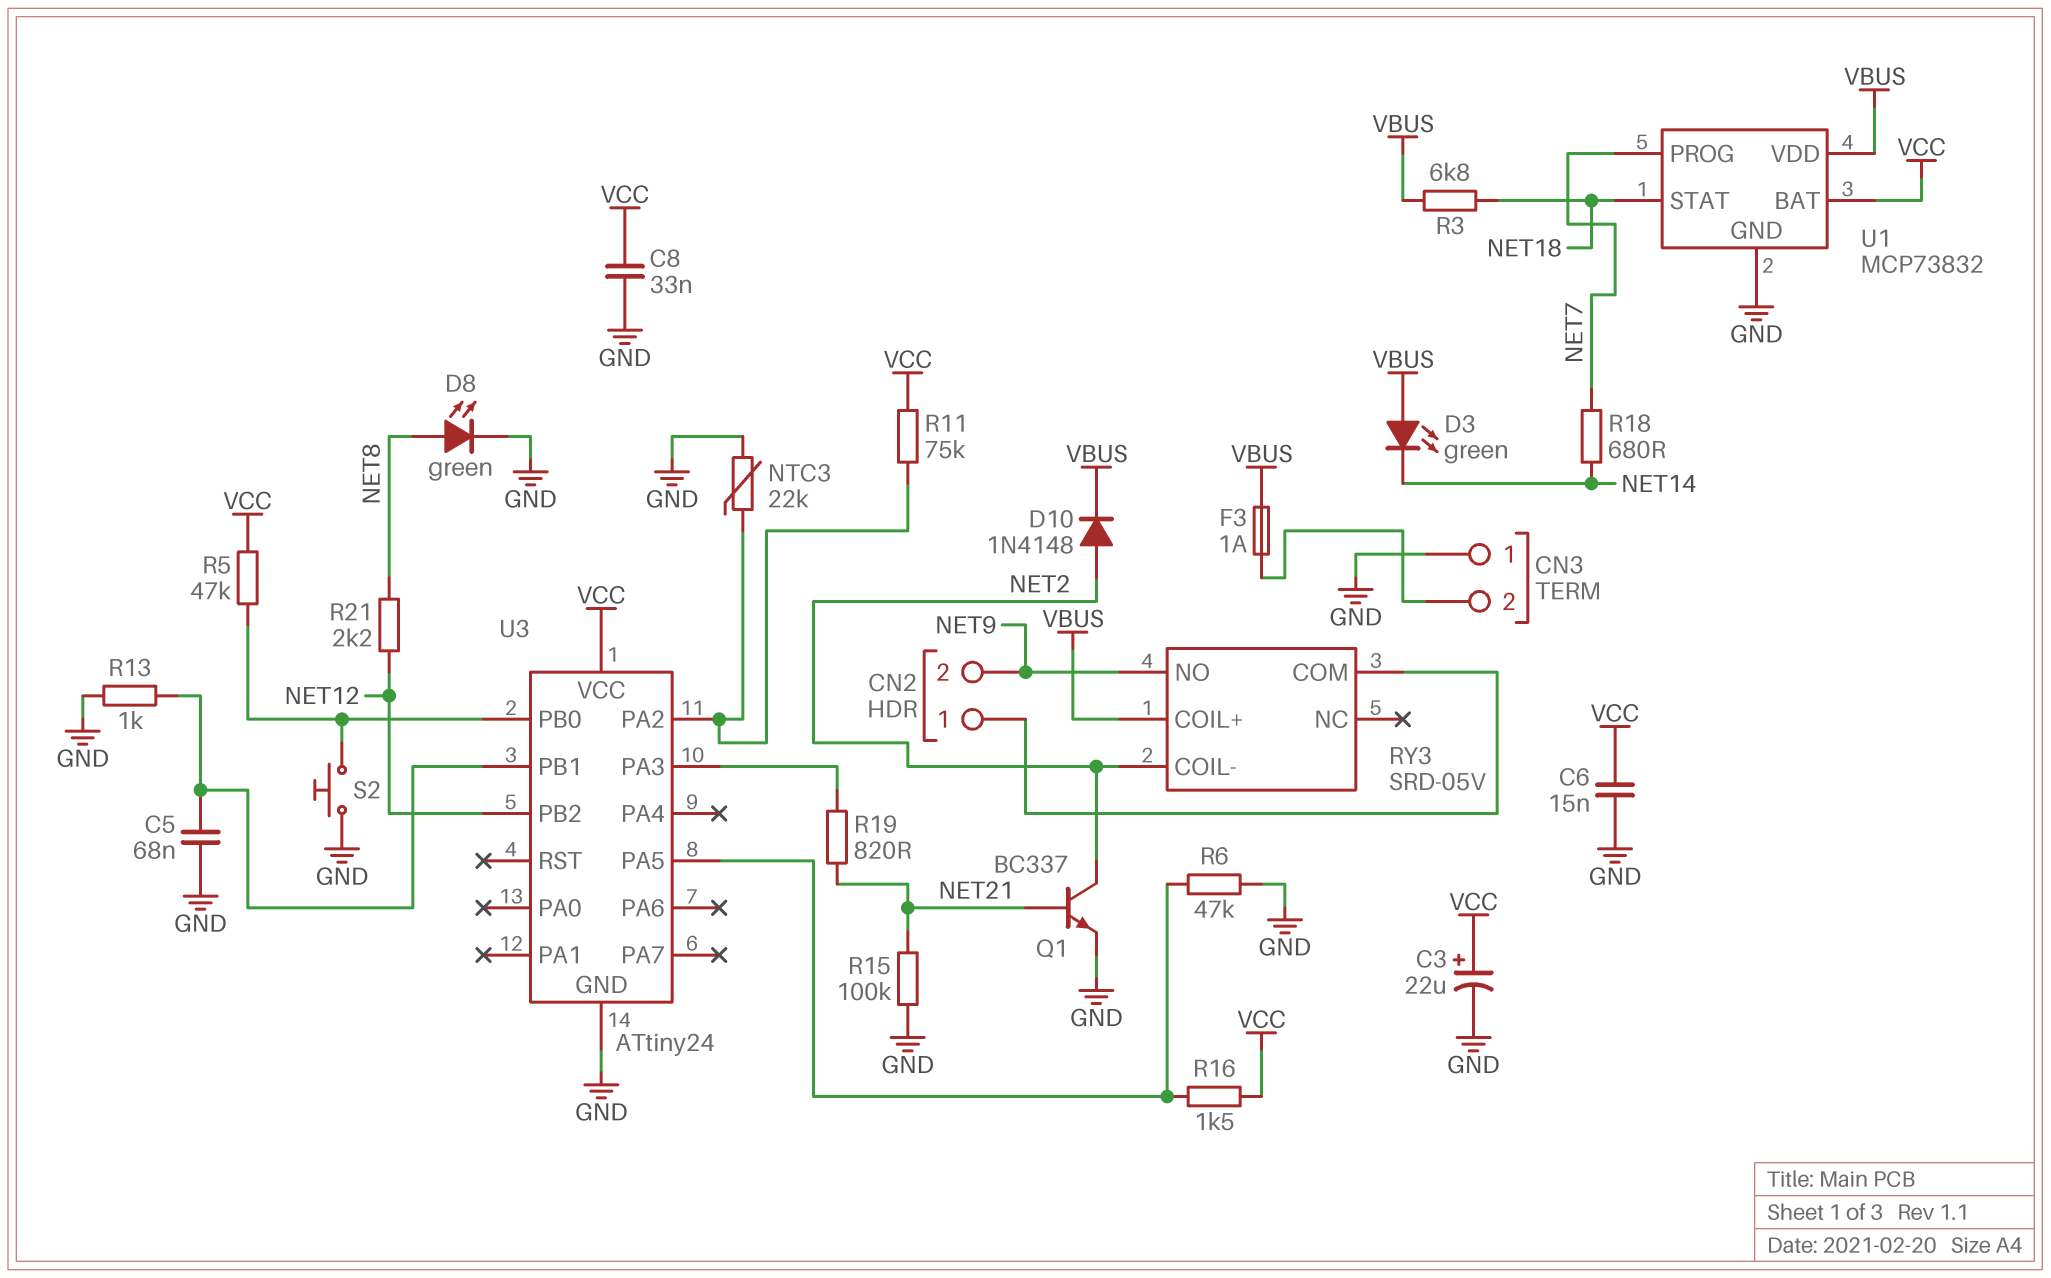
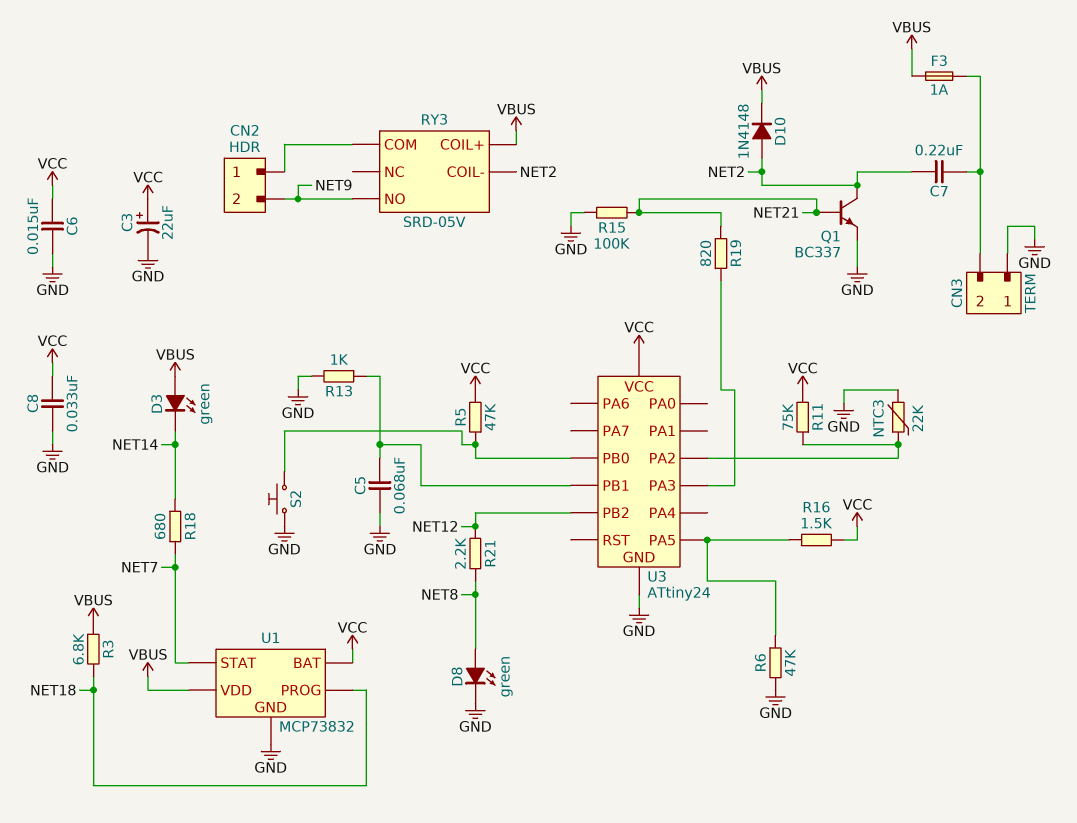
C7: none -> 220nF (CN3/2, NET2)
U1 pin PROG: NET7 -> NET18
U1 pin STAT: NET18 -> NET7

